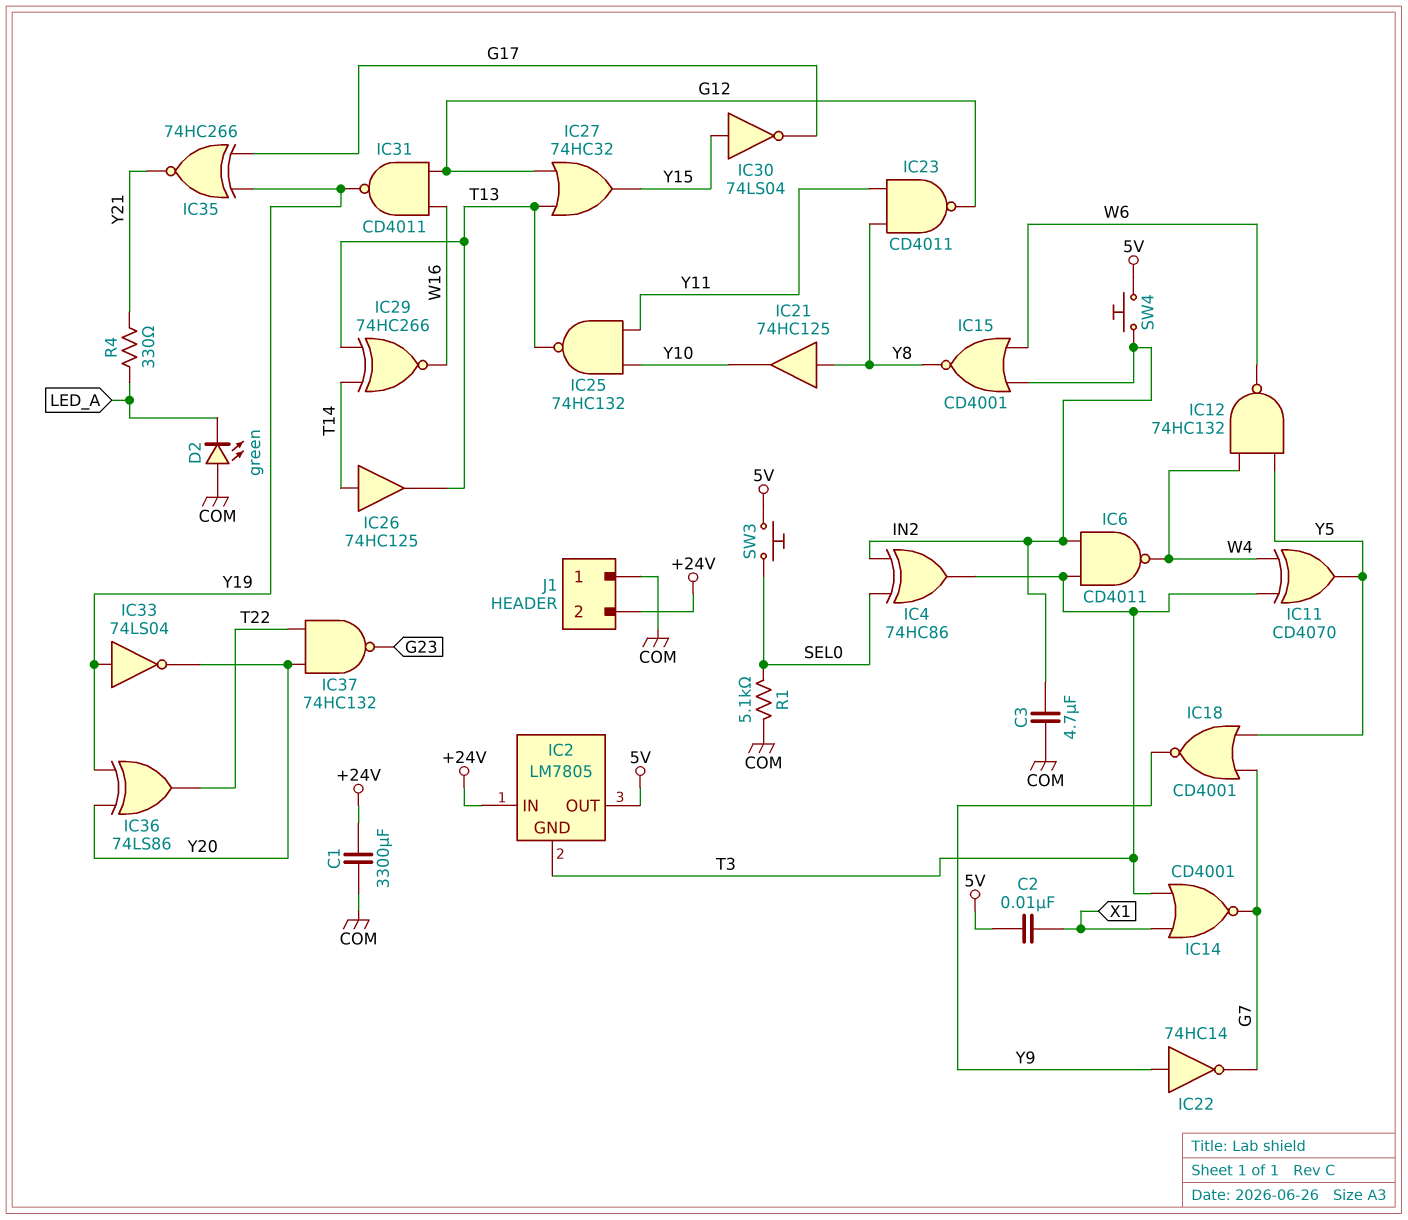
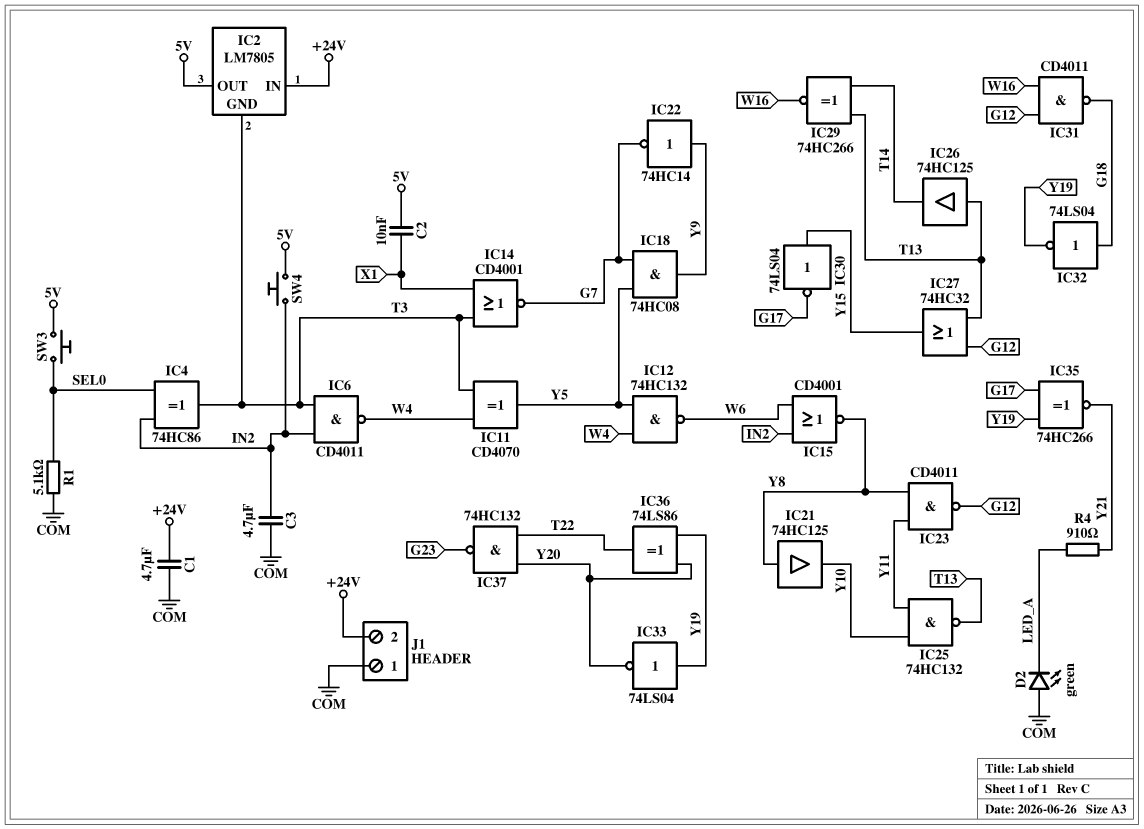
C1: 3300uF (+24V, COM) -> 4.7uF (+24V, COM)
IC18: NOR CD4001 (in G7, in Y5, out Y9) -> AND 74HC08 (in G7, in Y5, out Y9)
IC26: buffer 74HC125 (in T14, out T13) -> buffer 74HC125 (in T13, out T14)
IC31: NAND CD4011 (in G12, in W16, out Y19) -> NAND CD4011 (in G12, in W16, out G18)
IC32: none -> NOT 74LS04 (in G18, out Y19)
R4: 330 (LED_A, Y21) -> 910 (LED_A, Y21)

